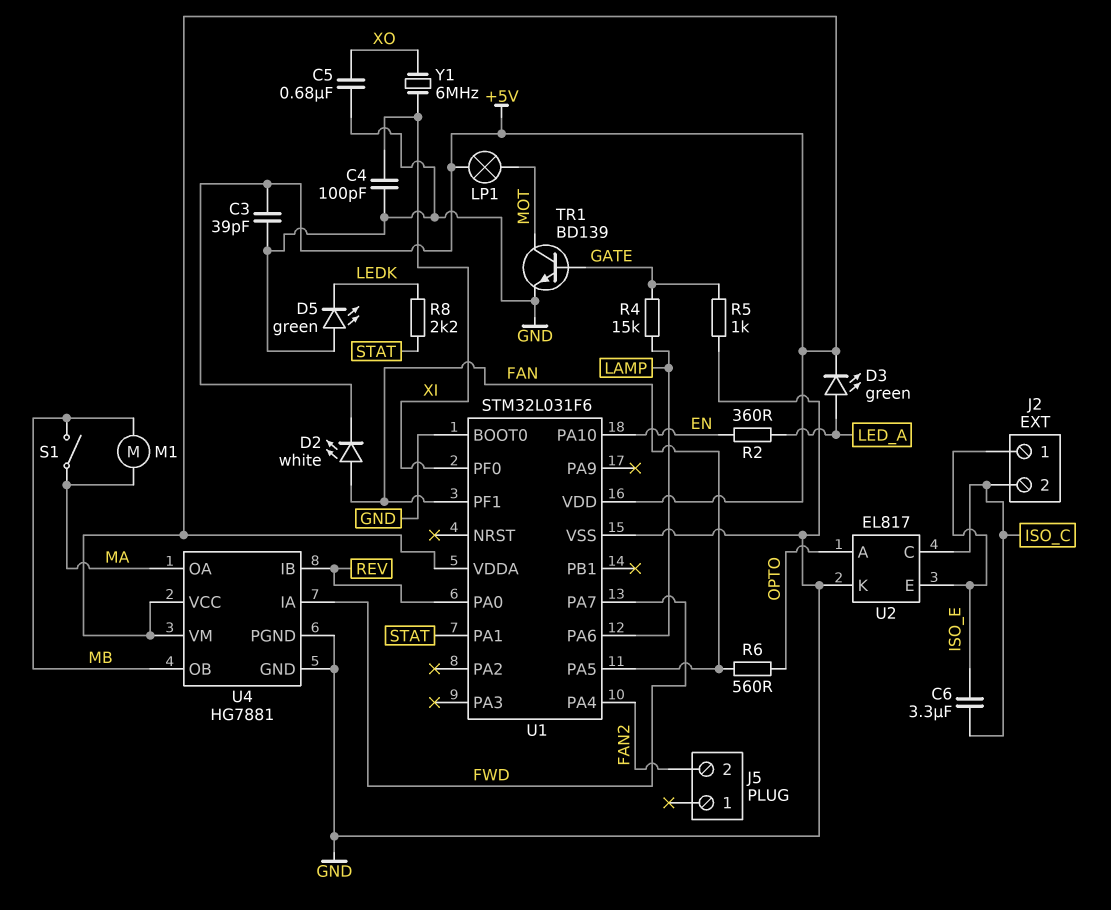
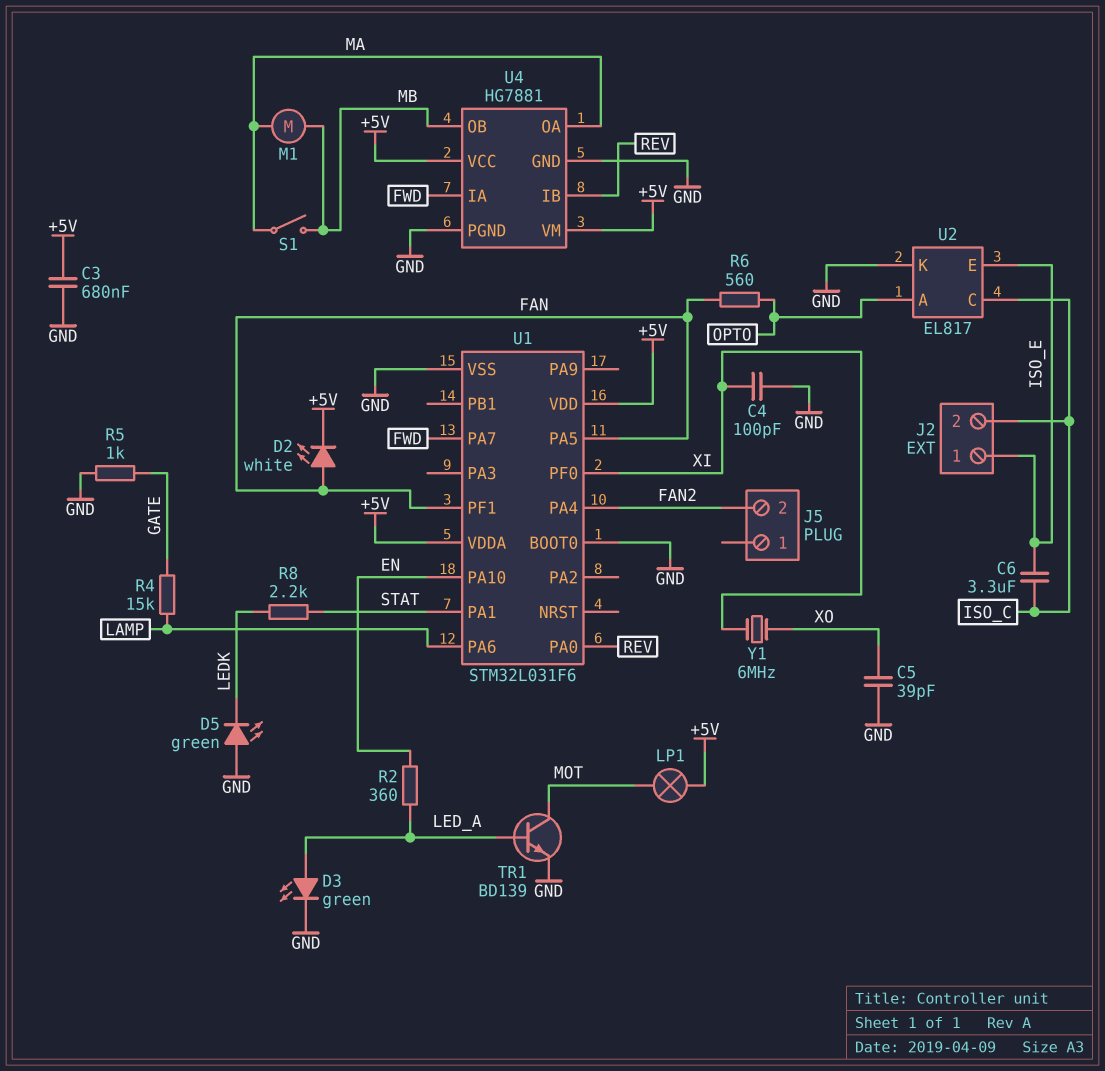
C3: 39pF (+5V, GND) -> 680nF (+5V, GND)
C5: 680nF (GND, XO) -> 39pF (GND, XO)
D3: LED green (A LED_A, K +5V) -> LED green (A LED_A, K GND)
TR1: NPN BD139 (B GATE, C MOT, E GND) -> NPN BD139 (B LED_A, C MOT, E GND)

